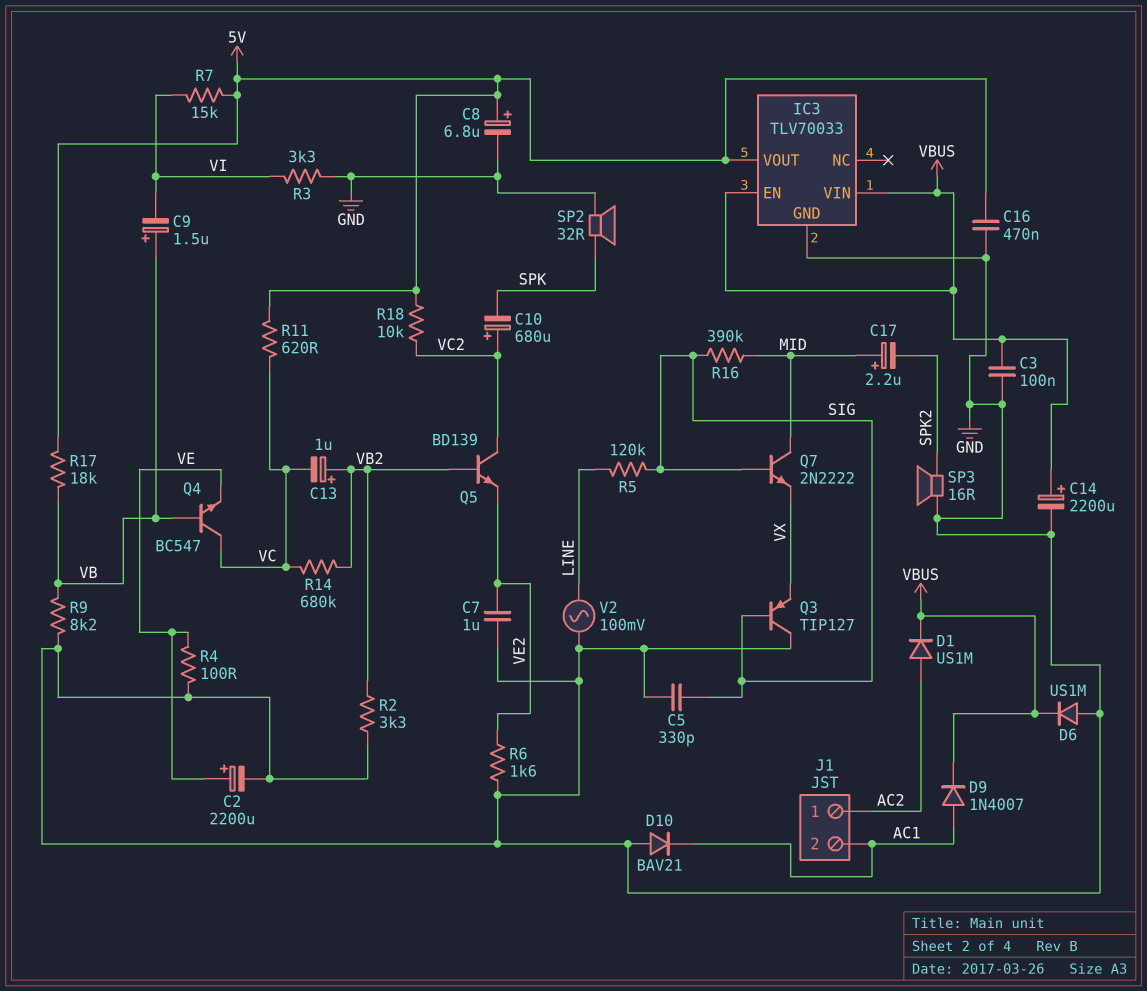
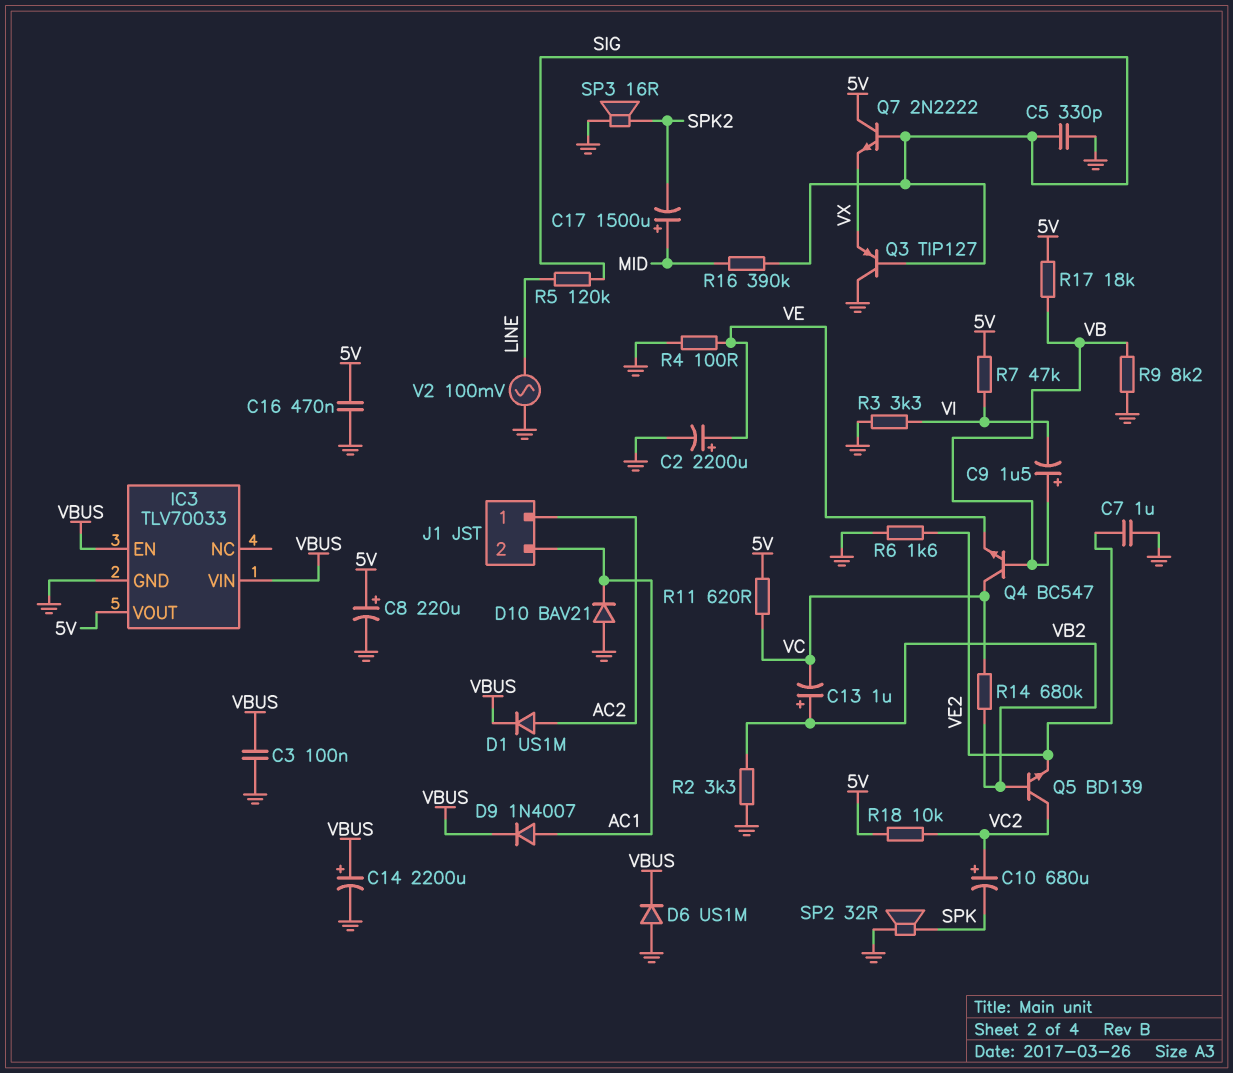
C8: 6.8uF (plus 5V, minus GND) -> 220uF (plus 5V, minus GND)
C17: 2.2uF (plus MID, minus SPK2) -> 1500uF (plus MID, minus SPK2)
Q7: NPN 2N2222 (B SIG, C MID, E VX) -> NPN 2N2222 (B SIG, C 5V, E VX)
R7: 15k (5V, VI) -> 47k (5V, VI)

